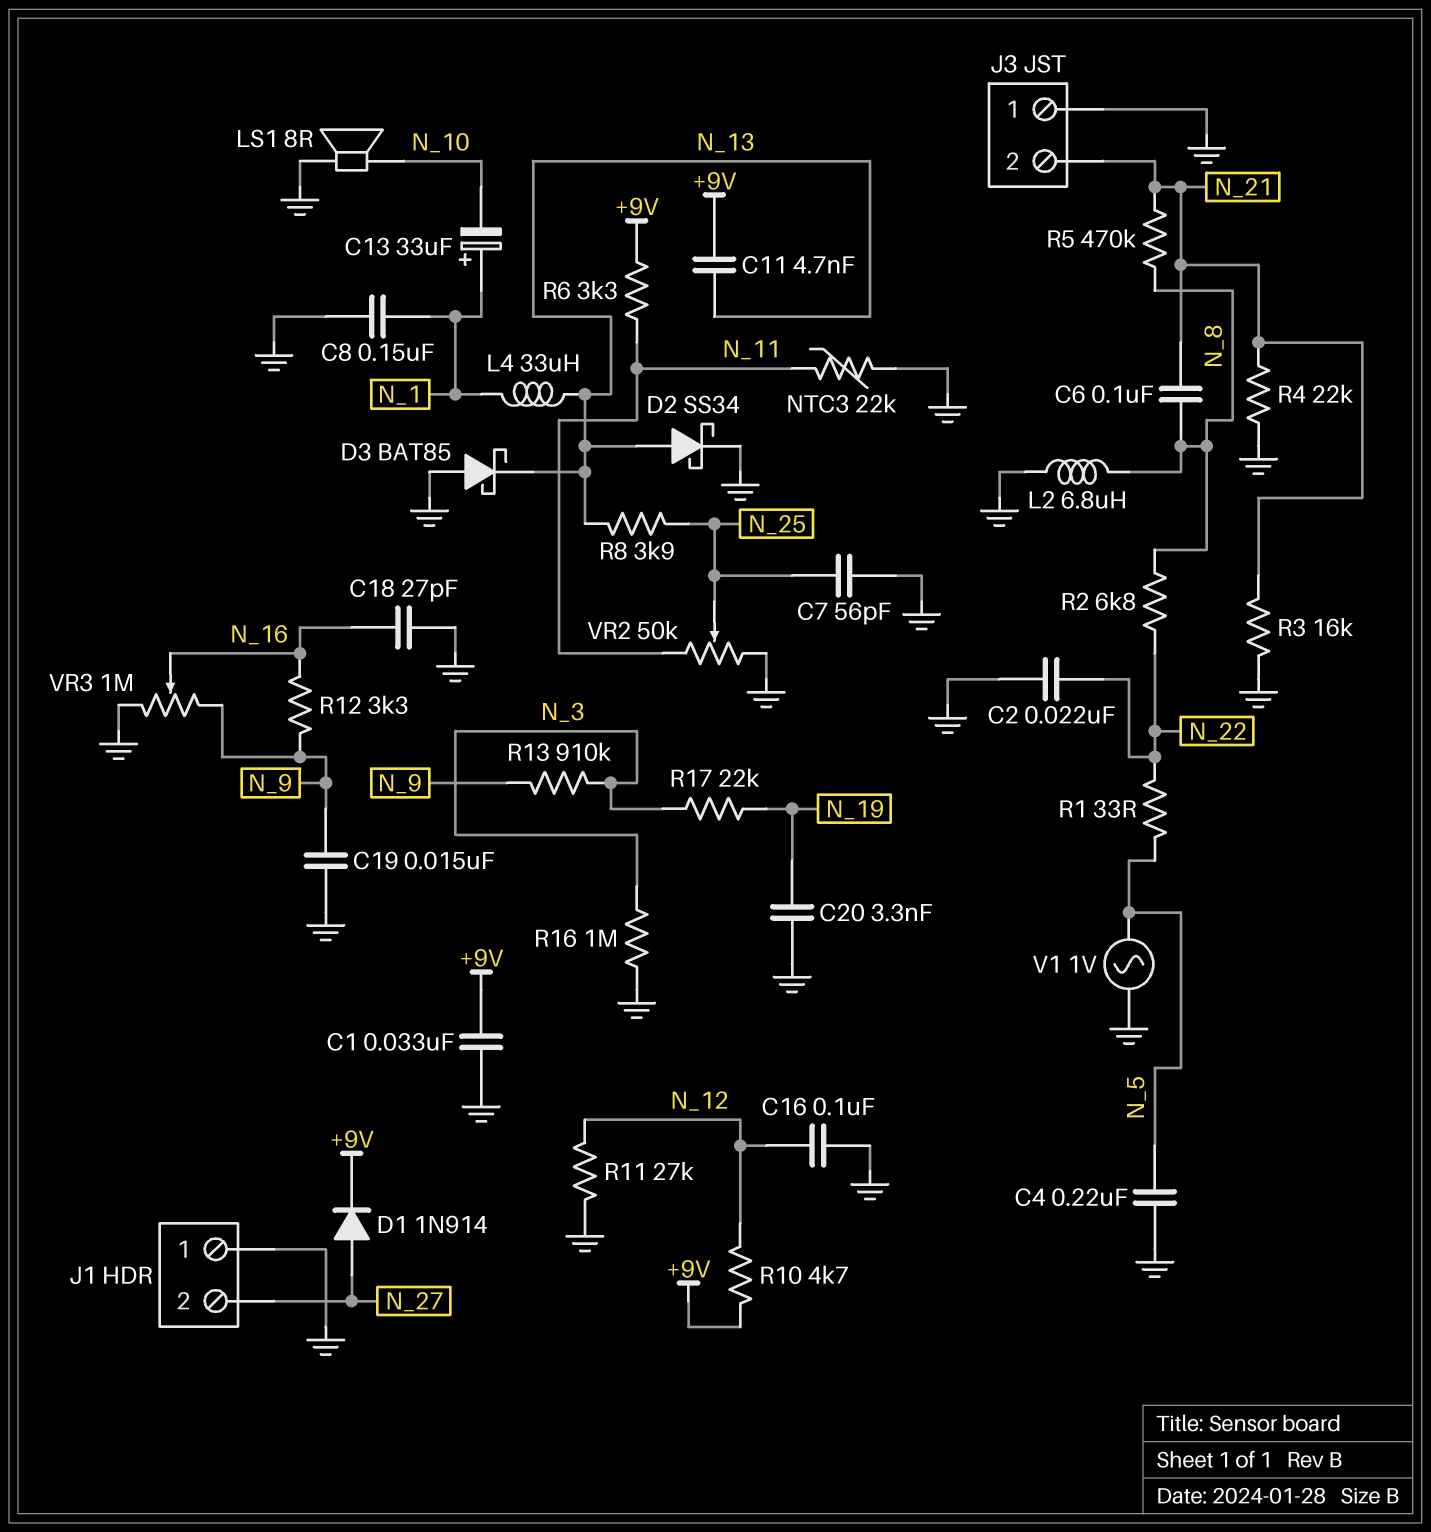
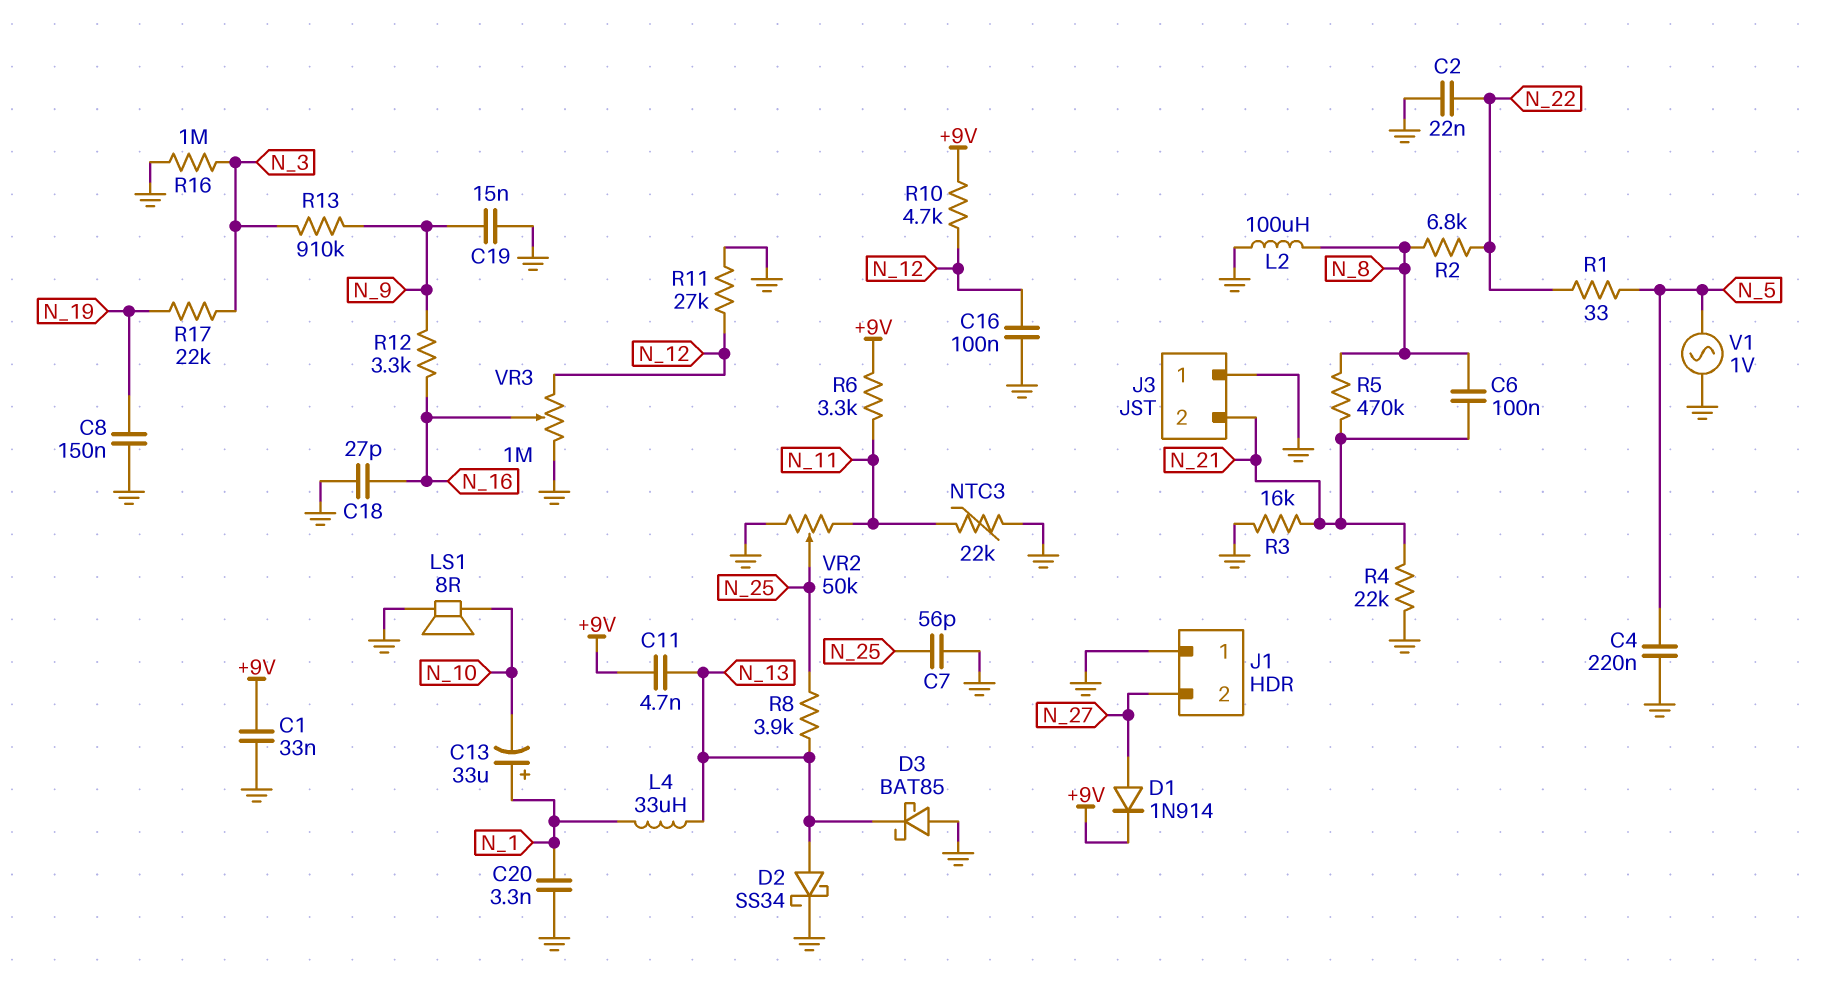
C8: 150nF (GND, N_1) -> 150nF (GND, N_19)
C20: 3.3nF (GND, N_19) -> 3.3nF (GND, N_1)
L2: 6.8uH (GND, N_8) -> 100uH (GND, N_8)
VR3: 1M (GND, N_9, wiper N_16) -> 1M (GND, N_12, wiper N_16)

